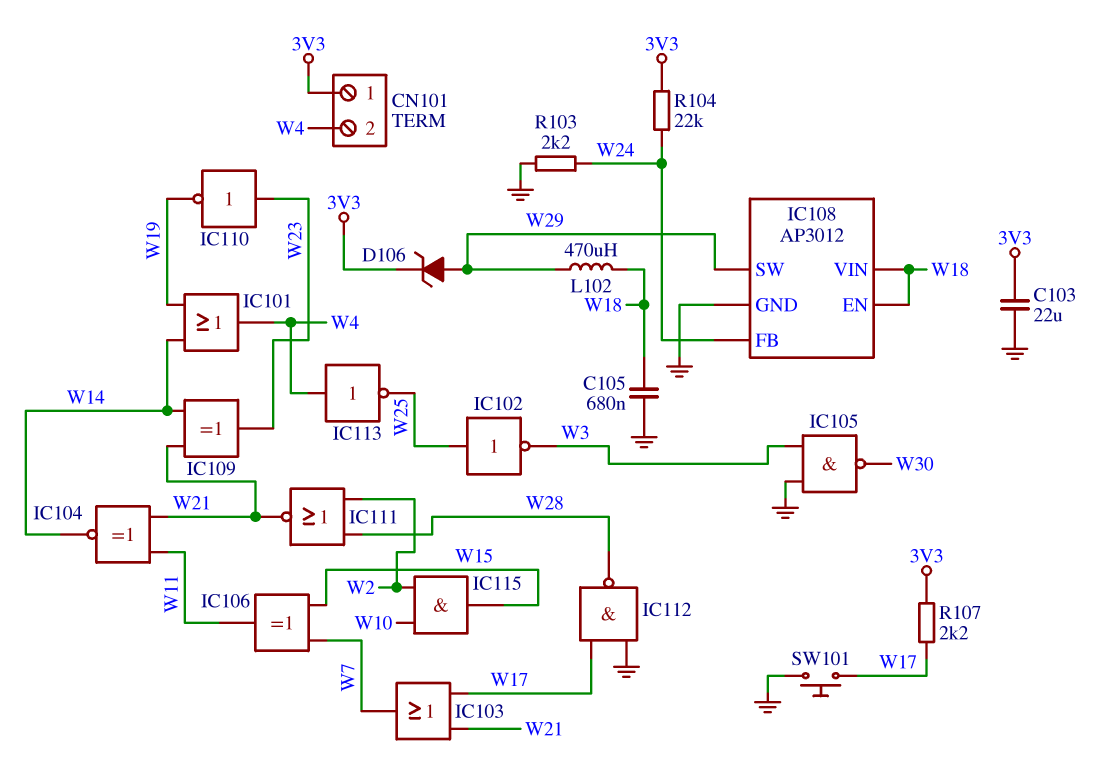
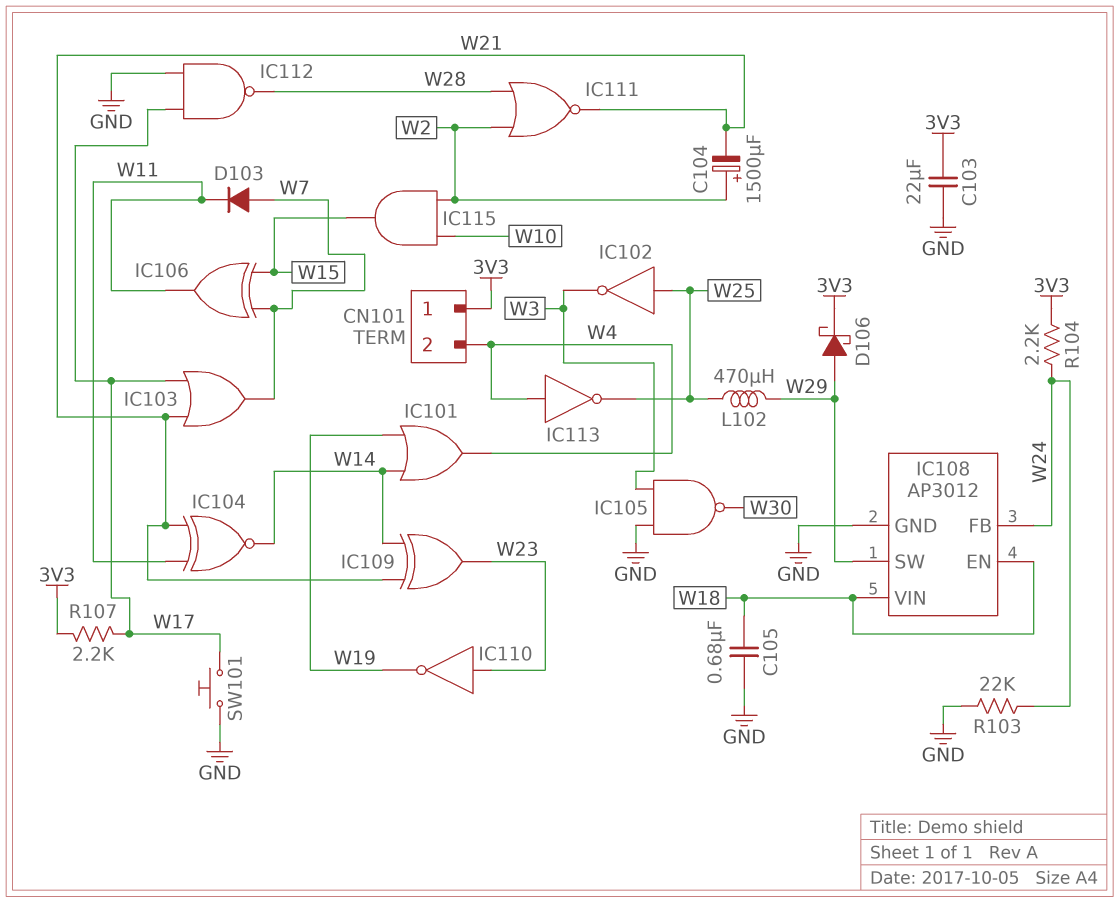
C104: none -> 1500uF (plus W2, minus W21)
D103: none -> diode (A W7, K W11)
D106: zener (A W29, K 3V3) -> schottky (A W29, K 3V3)
L102: 470uH (W18, W29) -> 470uH (W25, W29)
R103: 2.2k (GND, W24) -> 22k (GND, W24)
R104: 22k (3V3, W24) -> 2.2k (3V3, W24)

